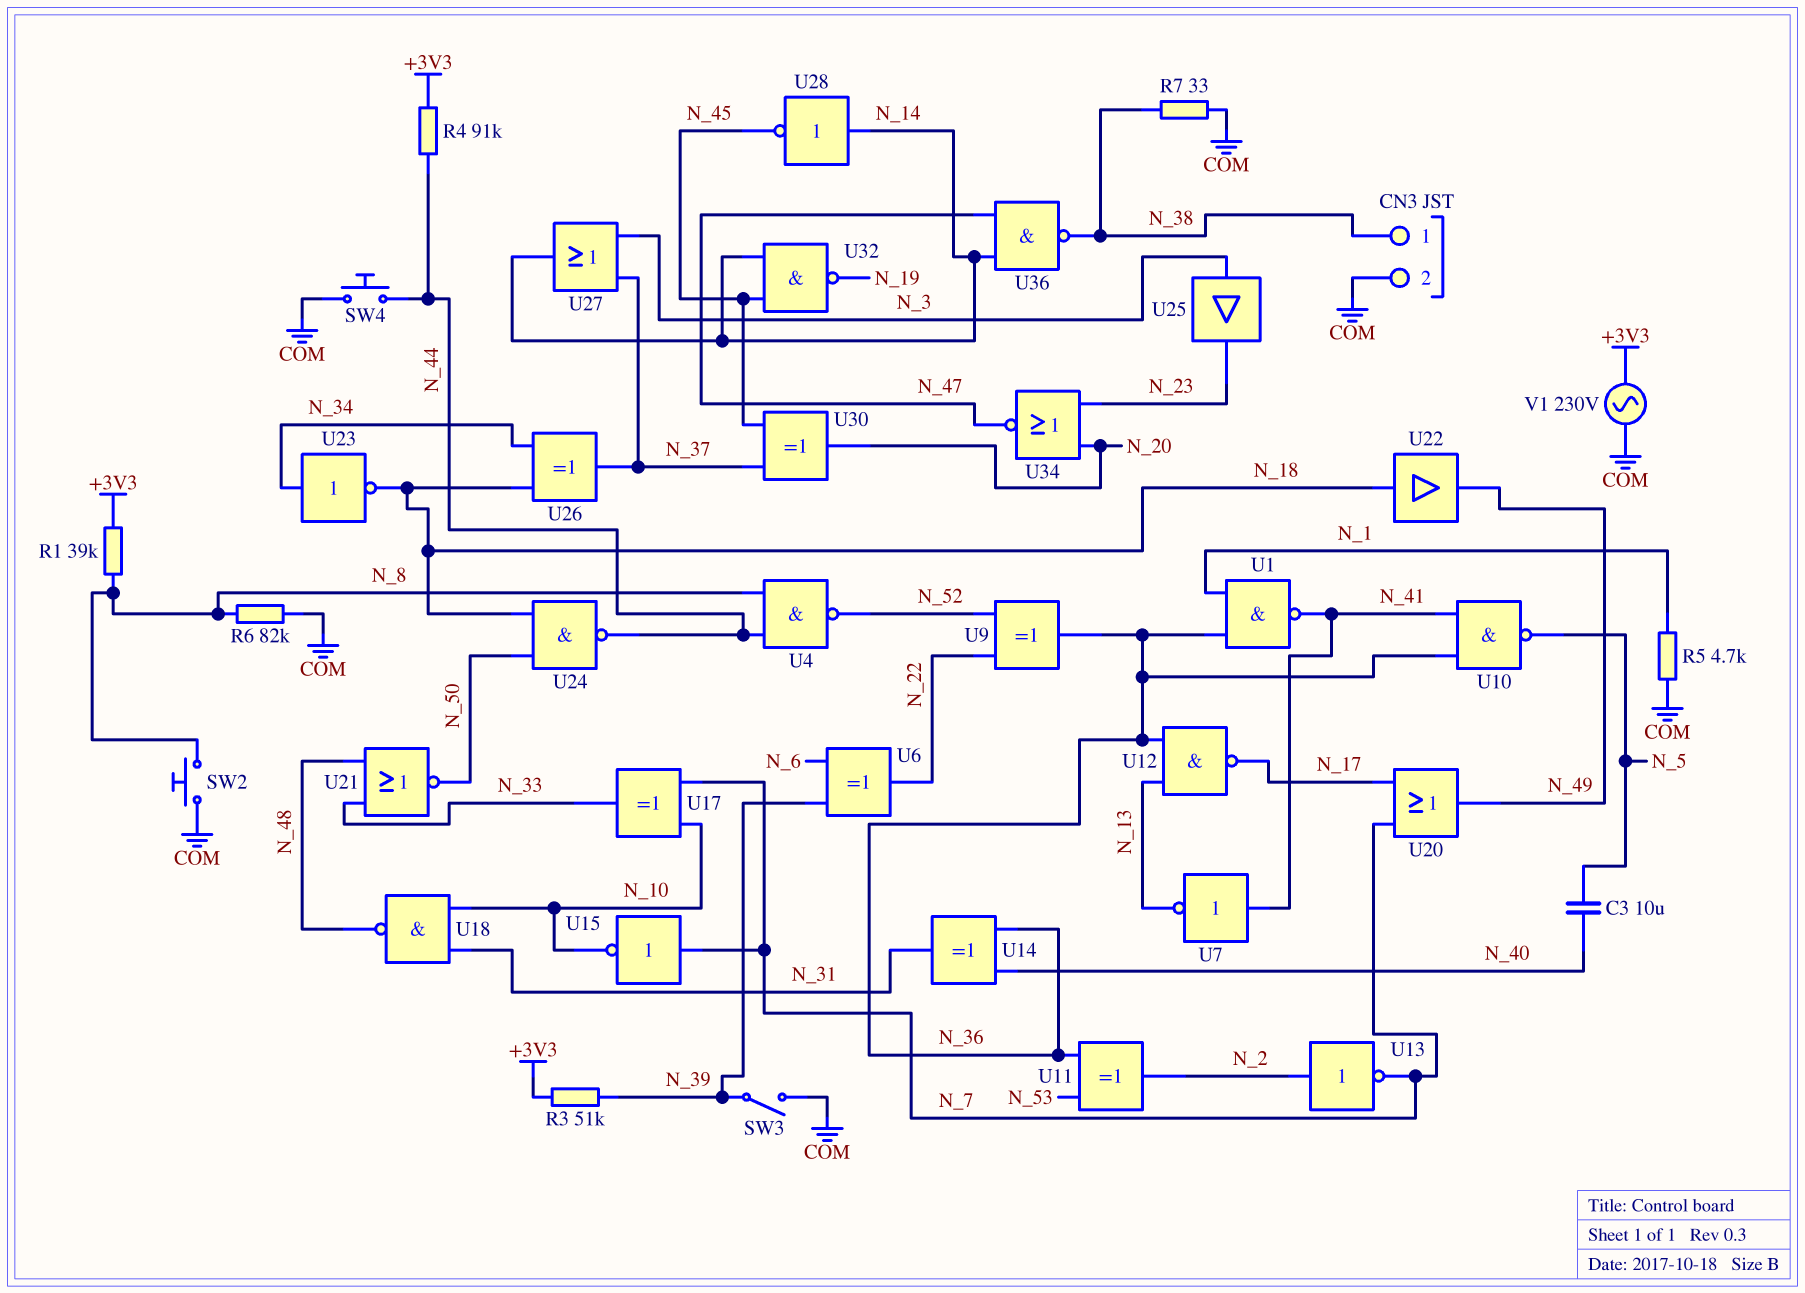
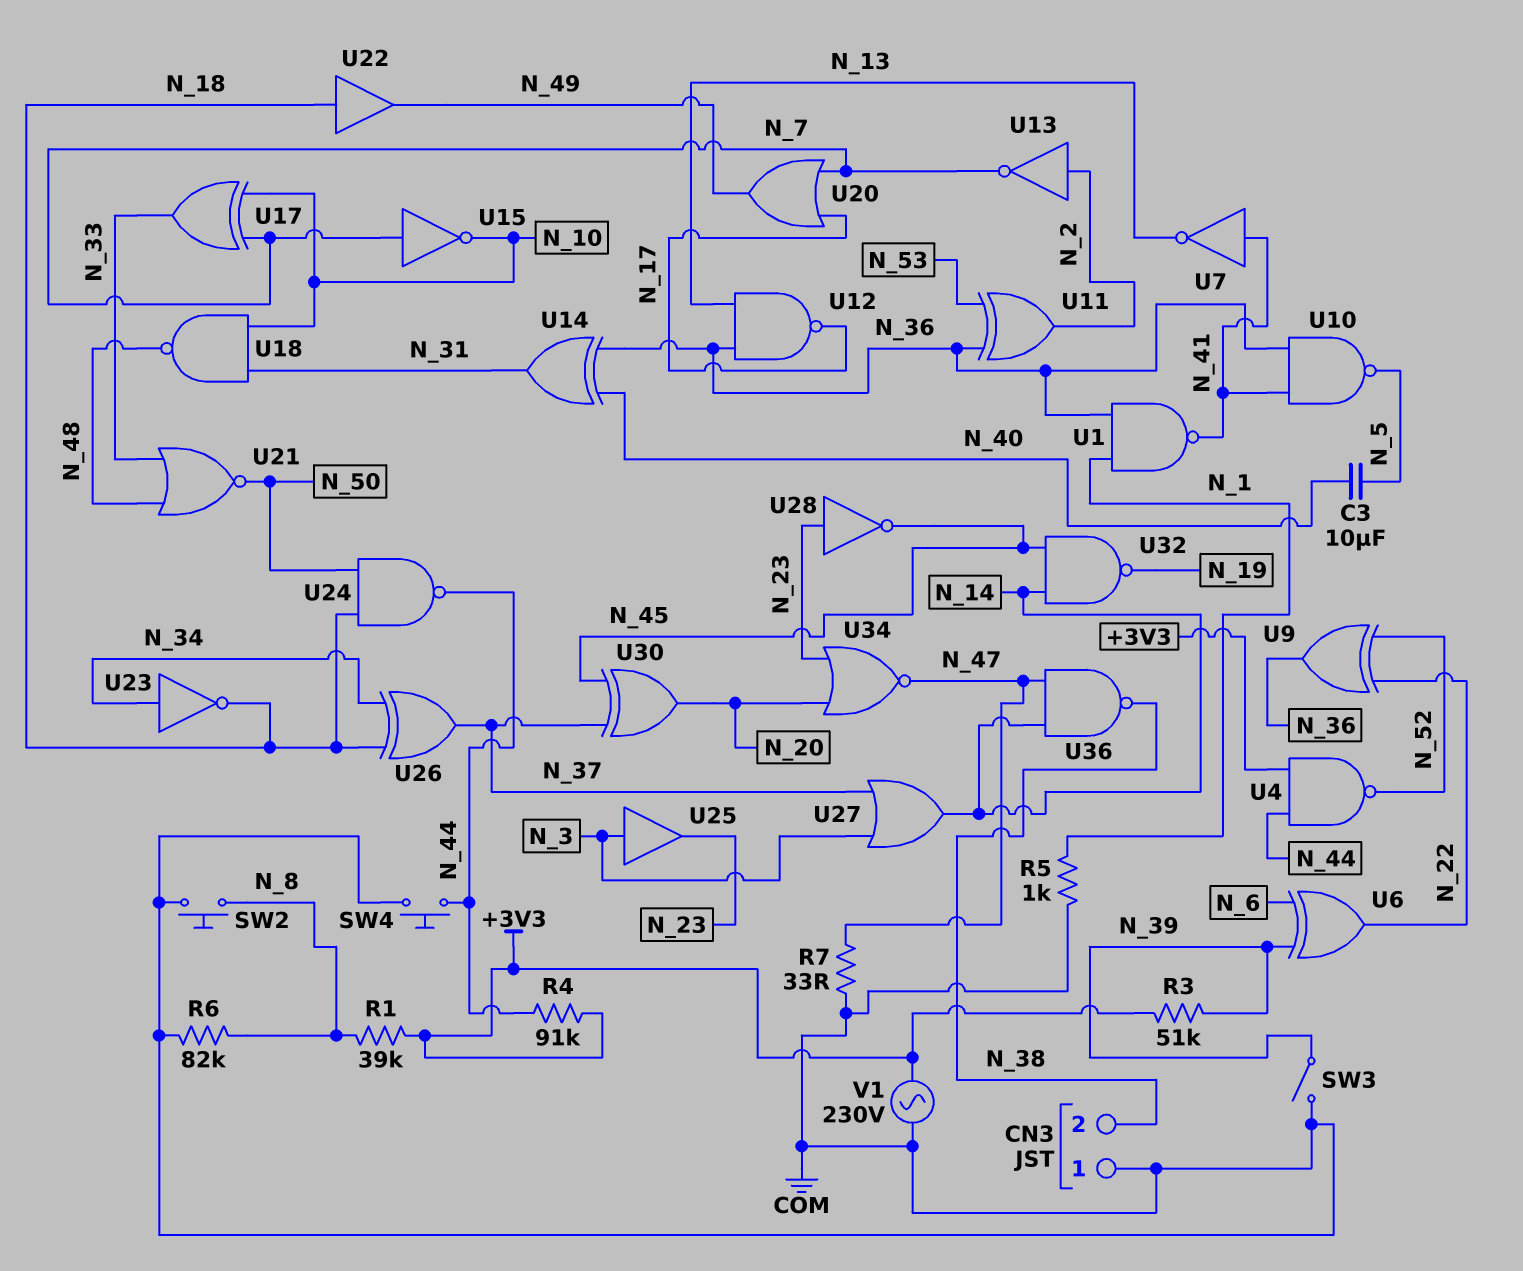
CN3 pin 1: N_38 -> COM
CN3 pin 2: COM -> N_38
R5: 4.7k (COM, N_1) -> 1k (COM, N_1)
R7: 33 (COM, N_38) -> 33 (COM, N_47)
U4: NAND (in N_8, in N_44, out N_52) -> NAND (in +3V3, in N_44, out N_52)
U28: NOT (in N_14, out N_45) -> NOT (in N_23, out N_45)

